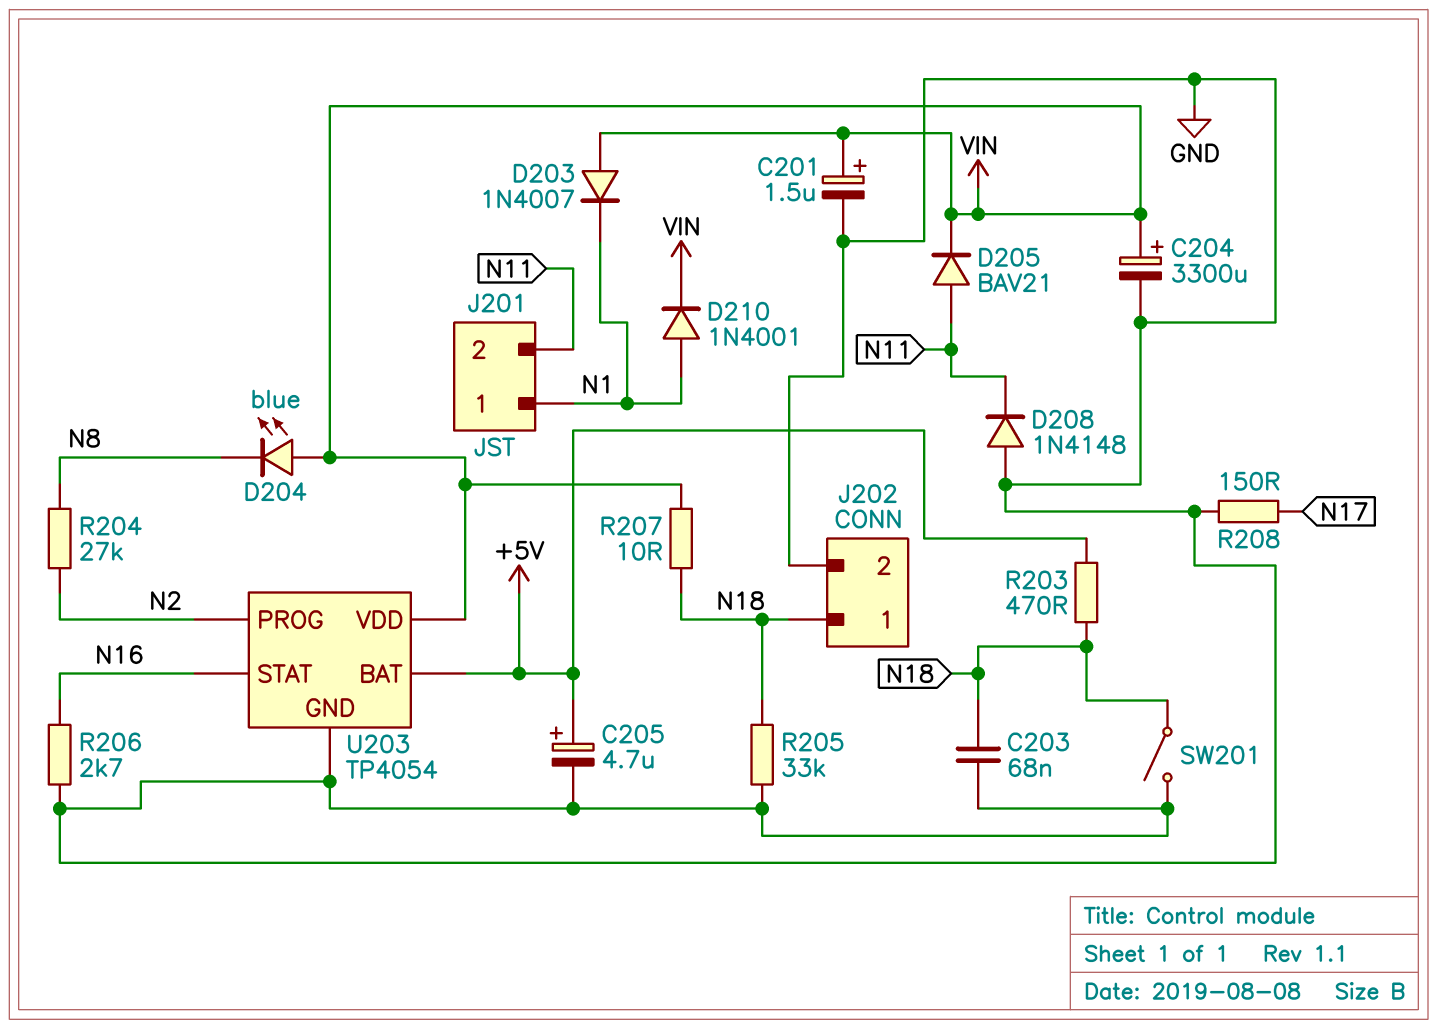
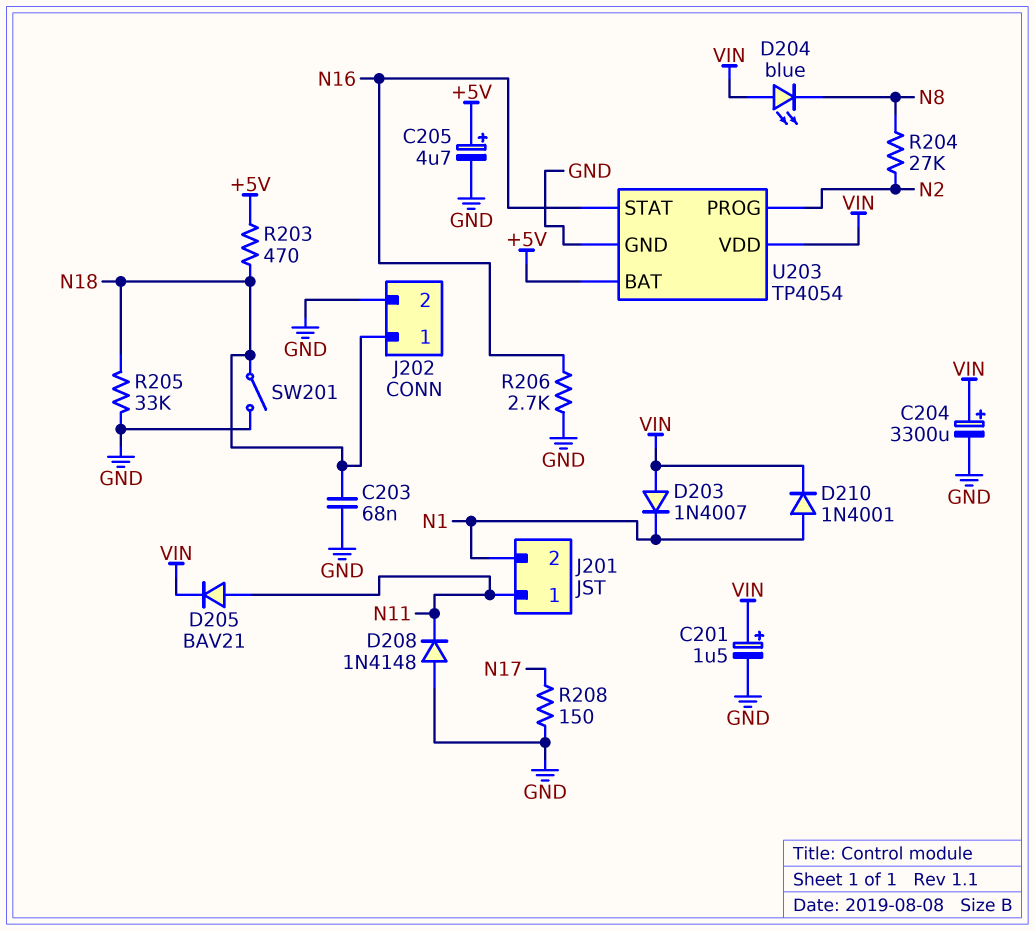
J201 pin 1: N1 -> N11
J201 pin 2: N11 -> N1
R207: 10 (N18, VIN) -> none

